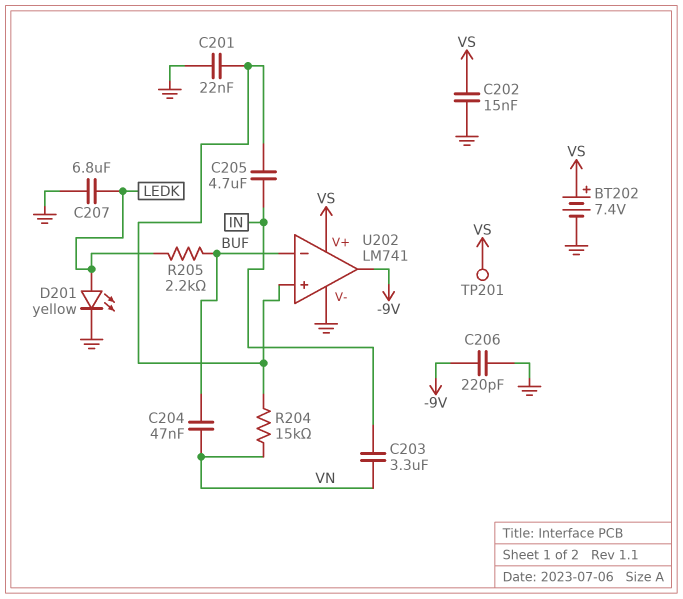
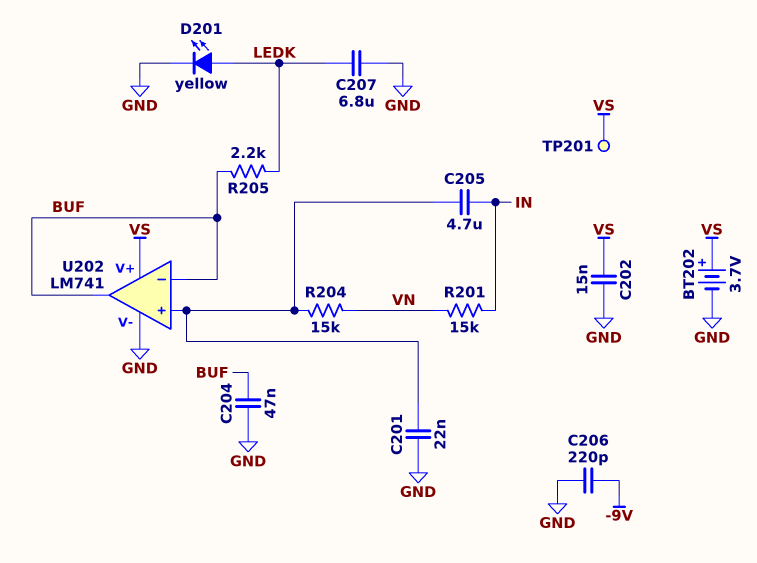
BT202: 7.4V (plus VS, minus GND) -> 3.7V (plus VS, minus GND)
C203: 3.3uF (IN, VN) -> none
C204: 47nF (BUF, VN) -> 47nF (BUF, GND)
R201: none -> 15k (IN, VN)
U202 pin out: -9V -> BUF

